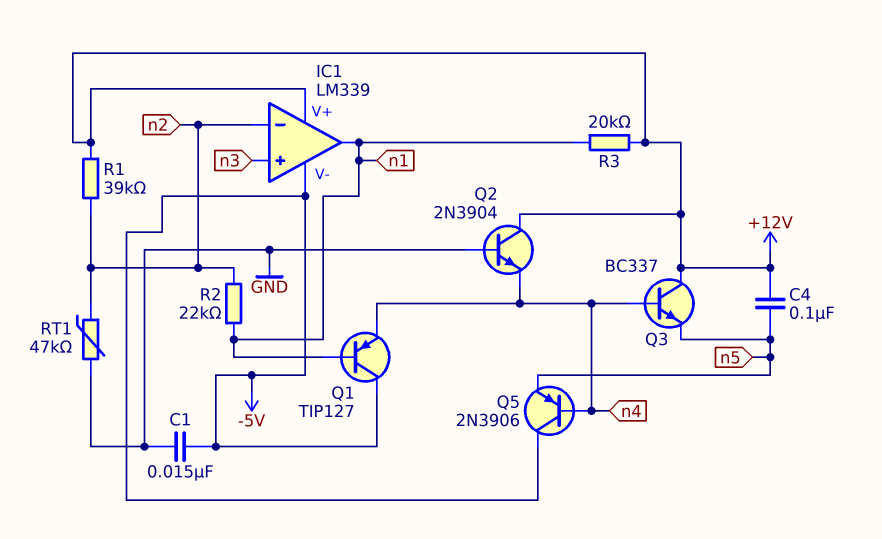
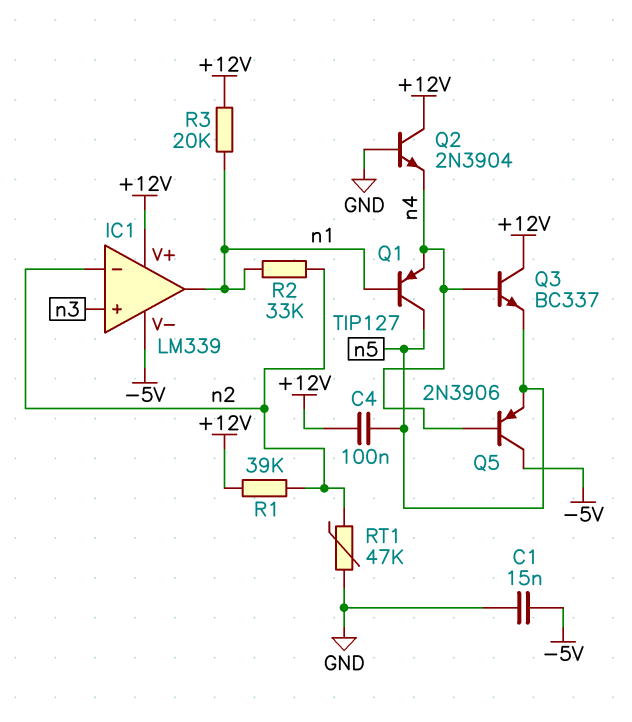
Q1: PNP TIP127 (B n1, C -5V, E n4) -> PNP TIP127 (B n1, C n5, E n4)
R2: 22k (n1, n2) -> 33k (n1, n2)

